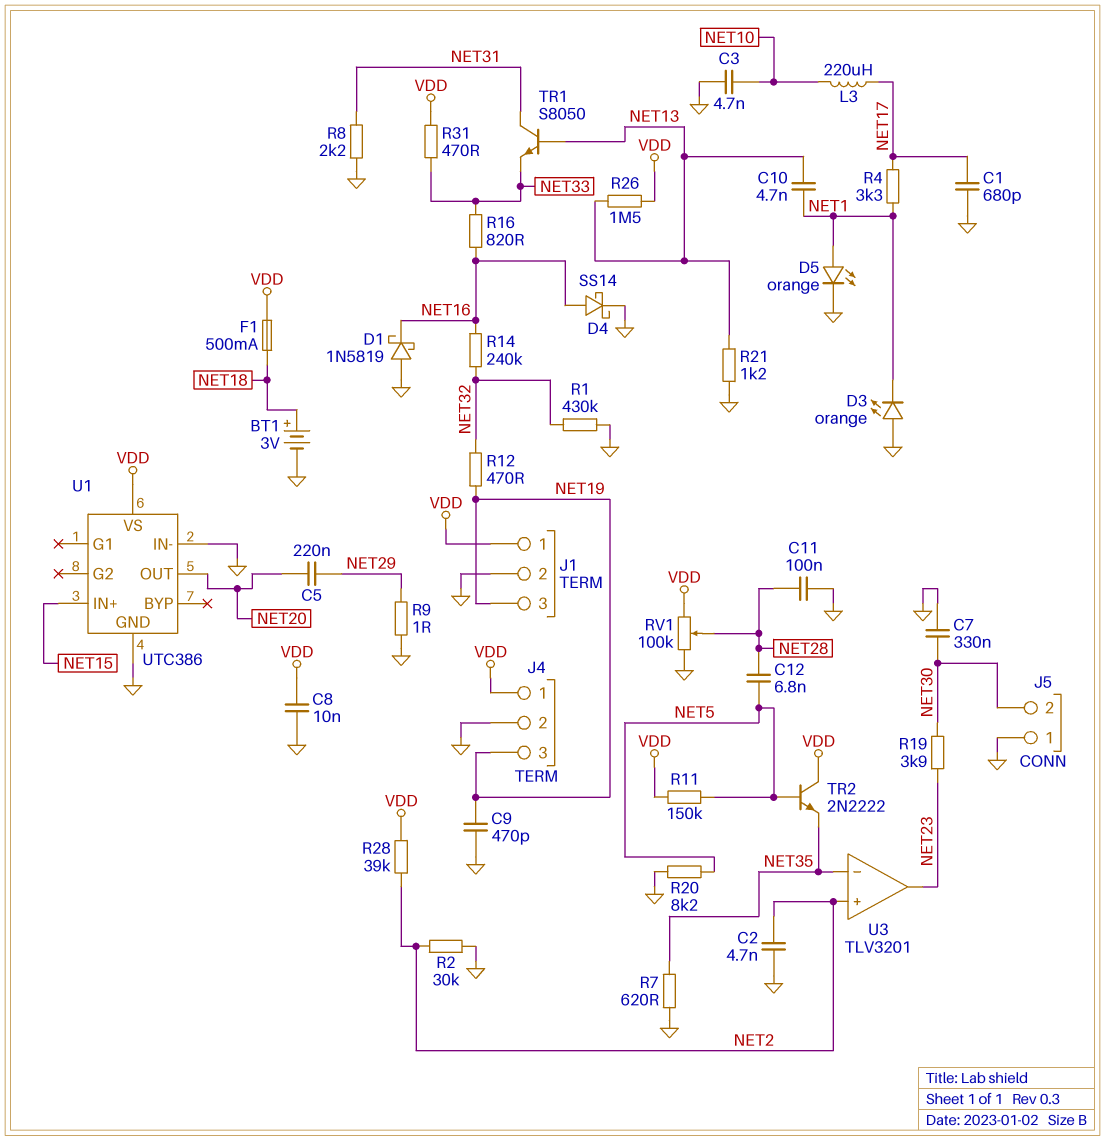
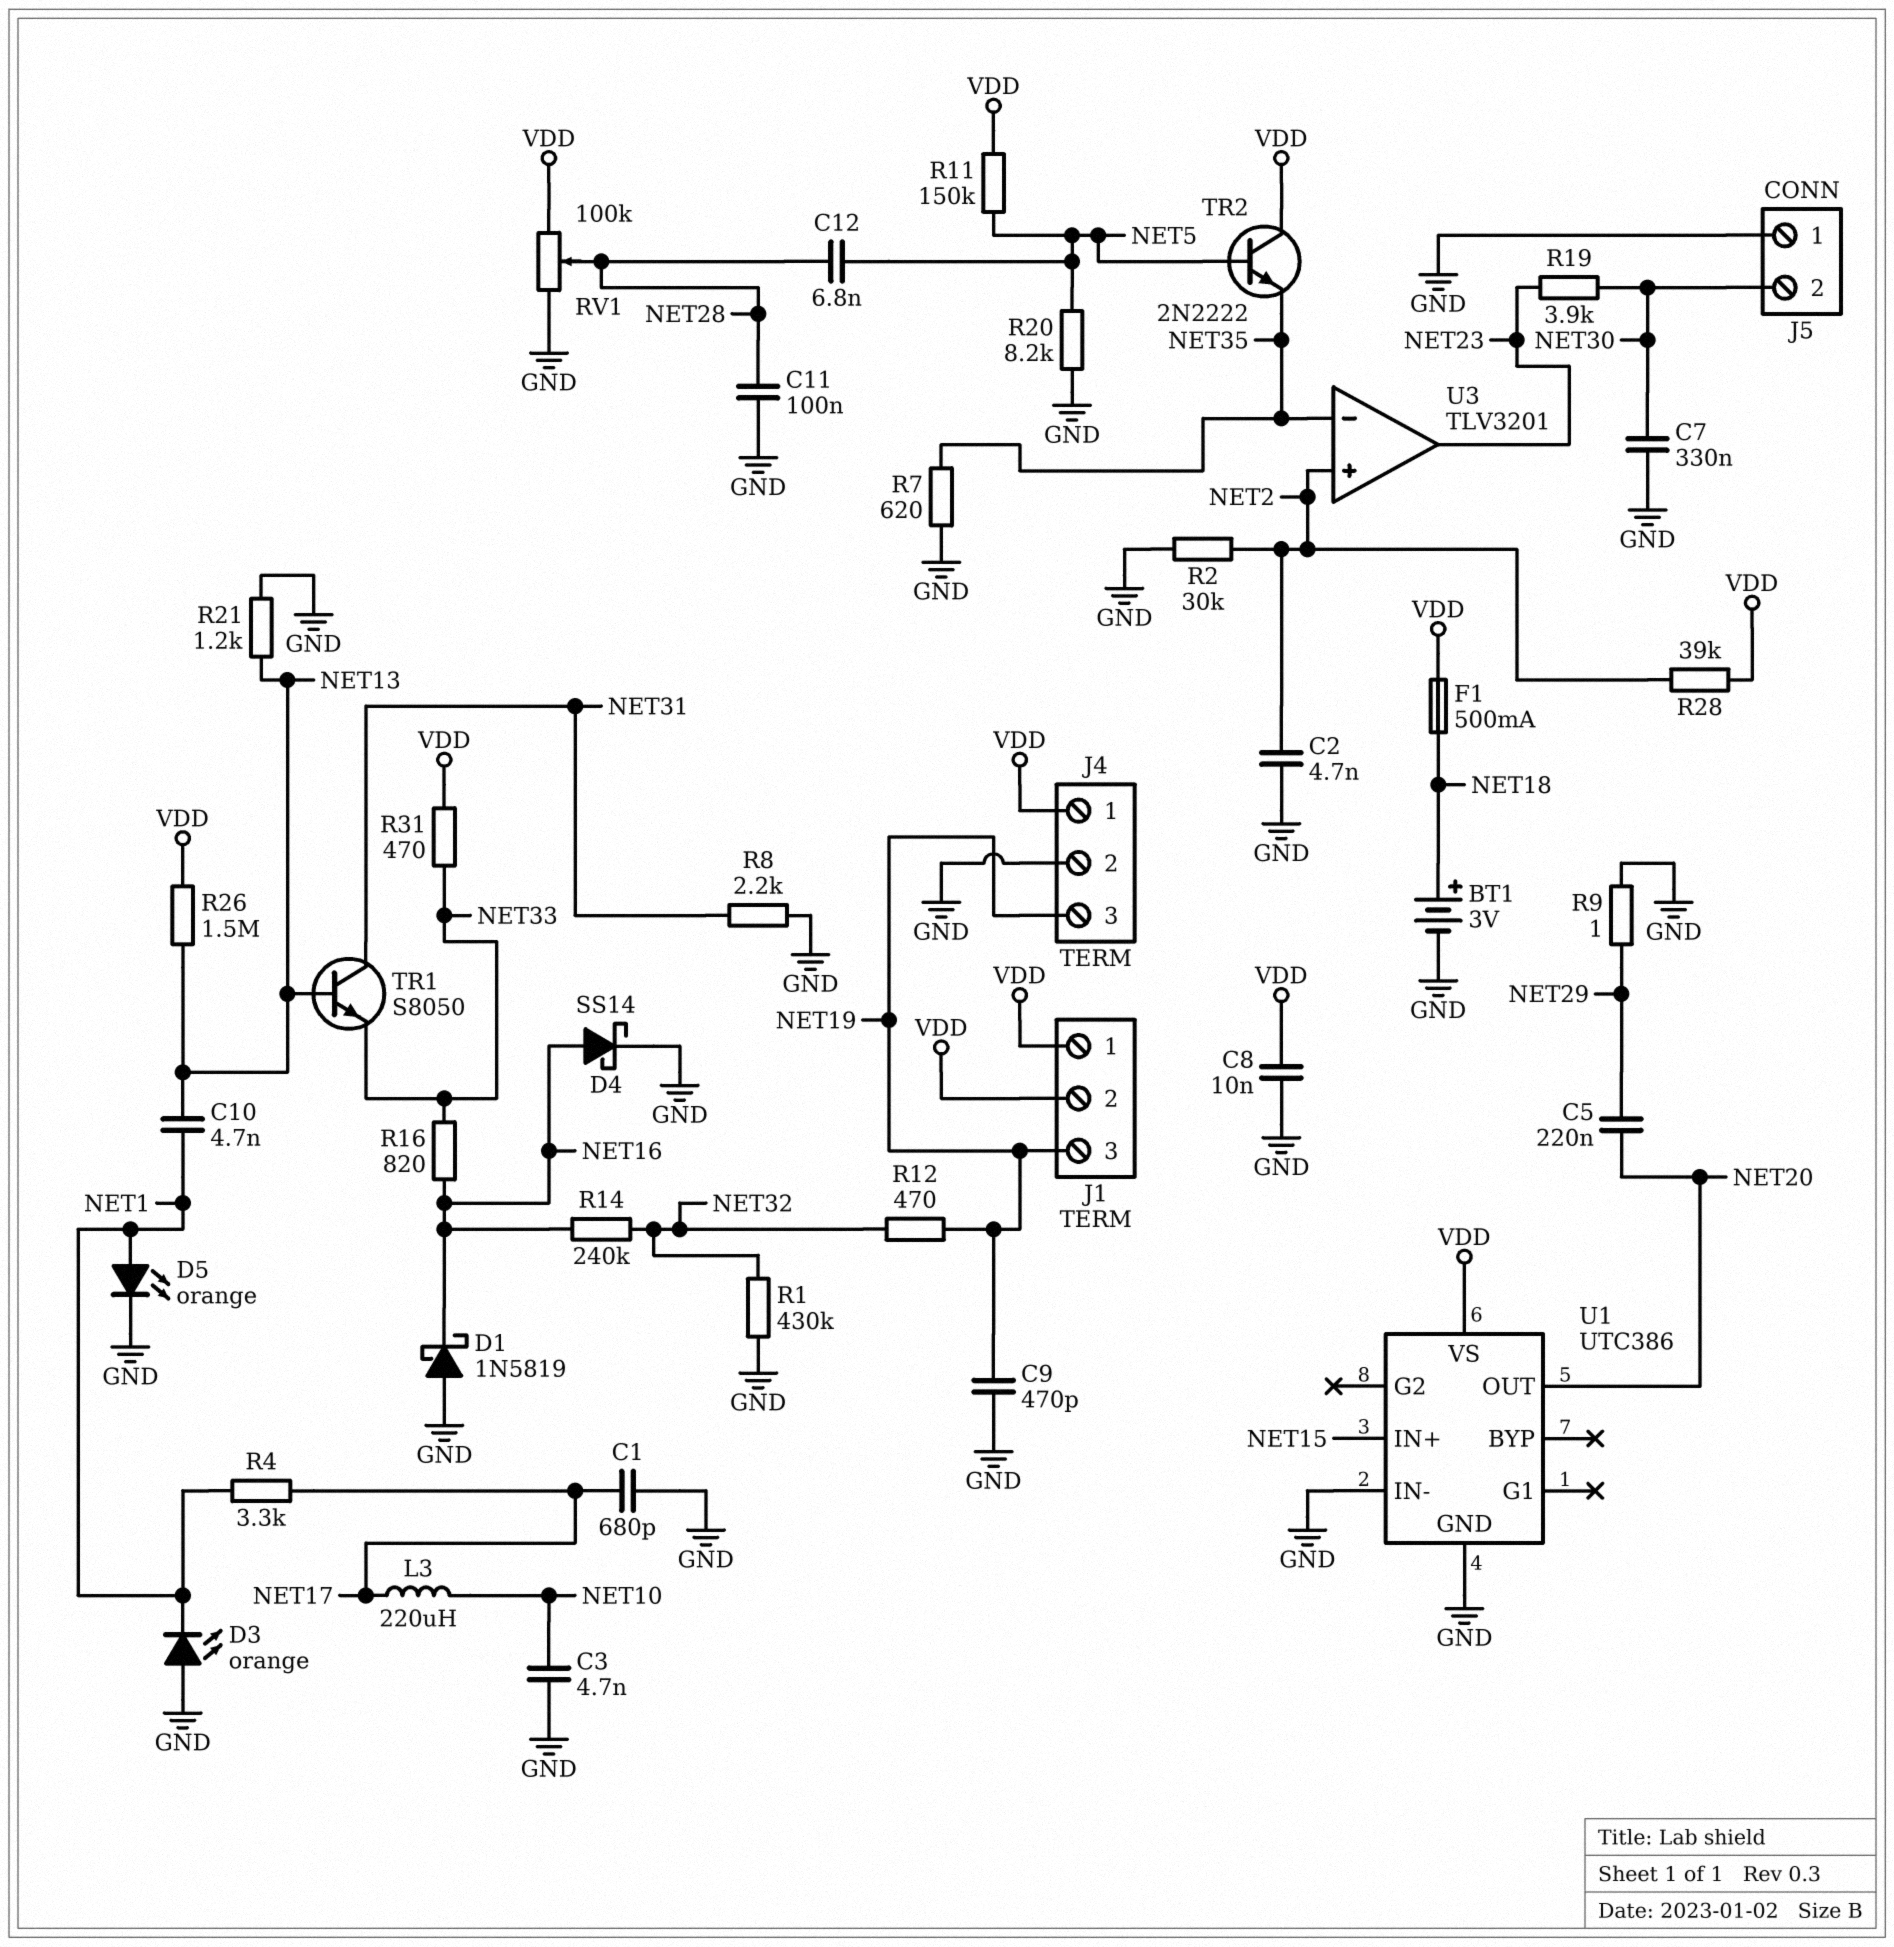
J1 pin 2: GND -> VDD

